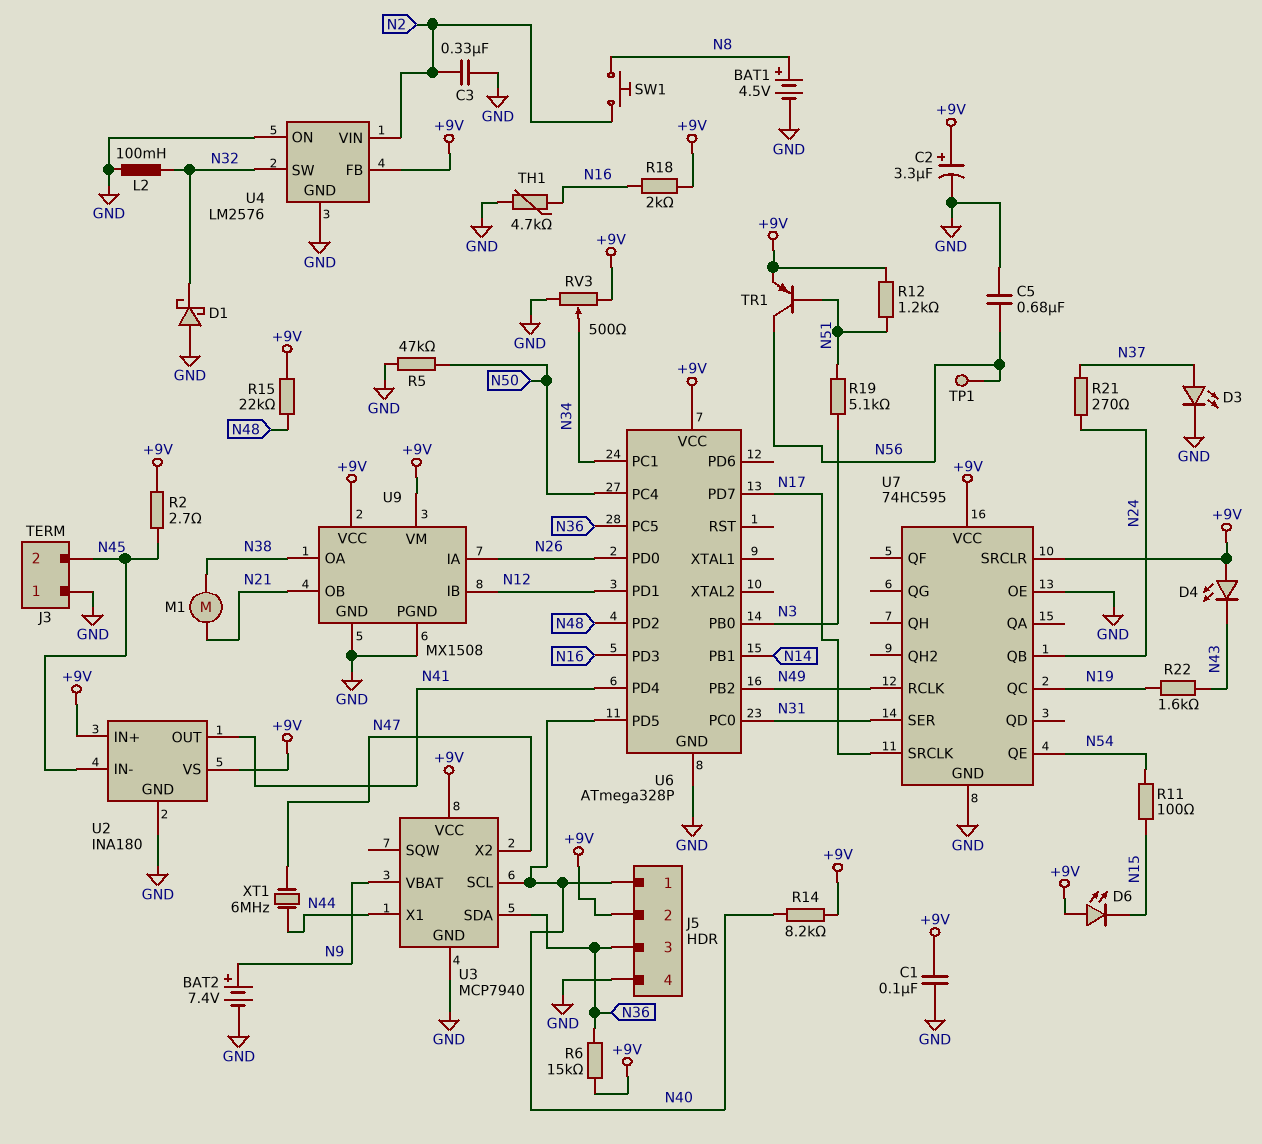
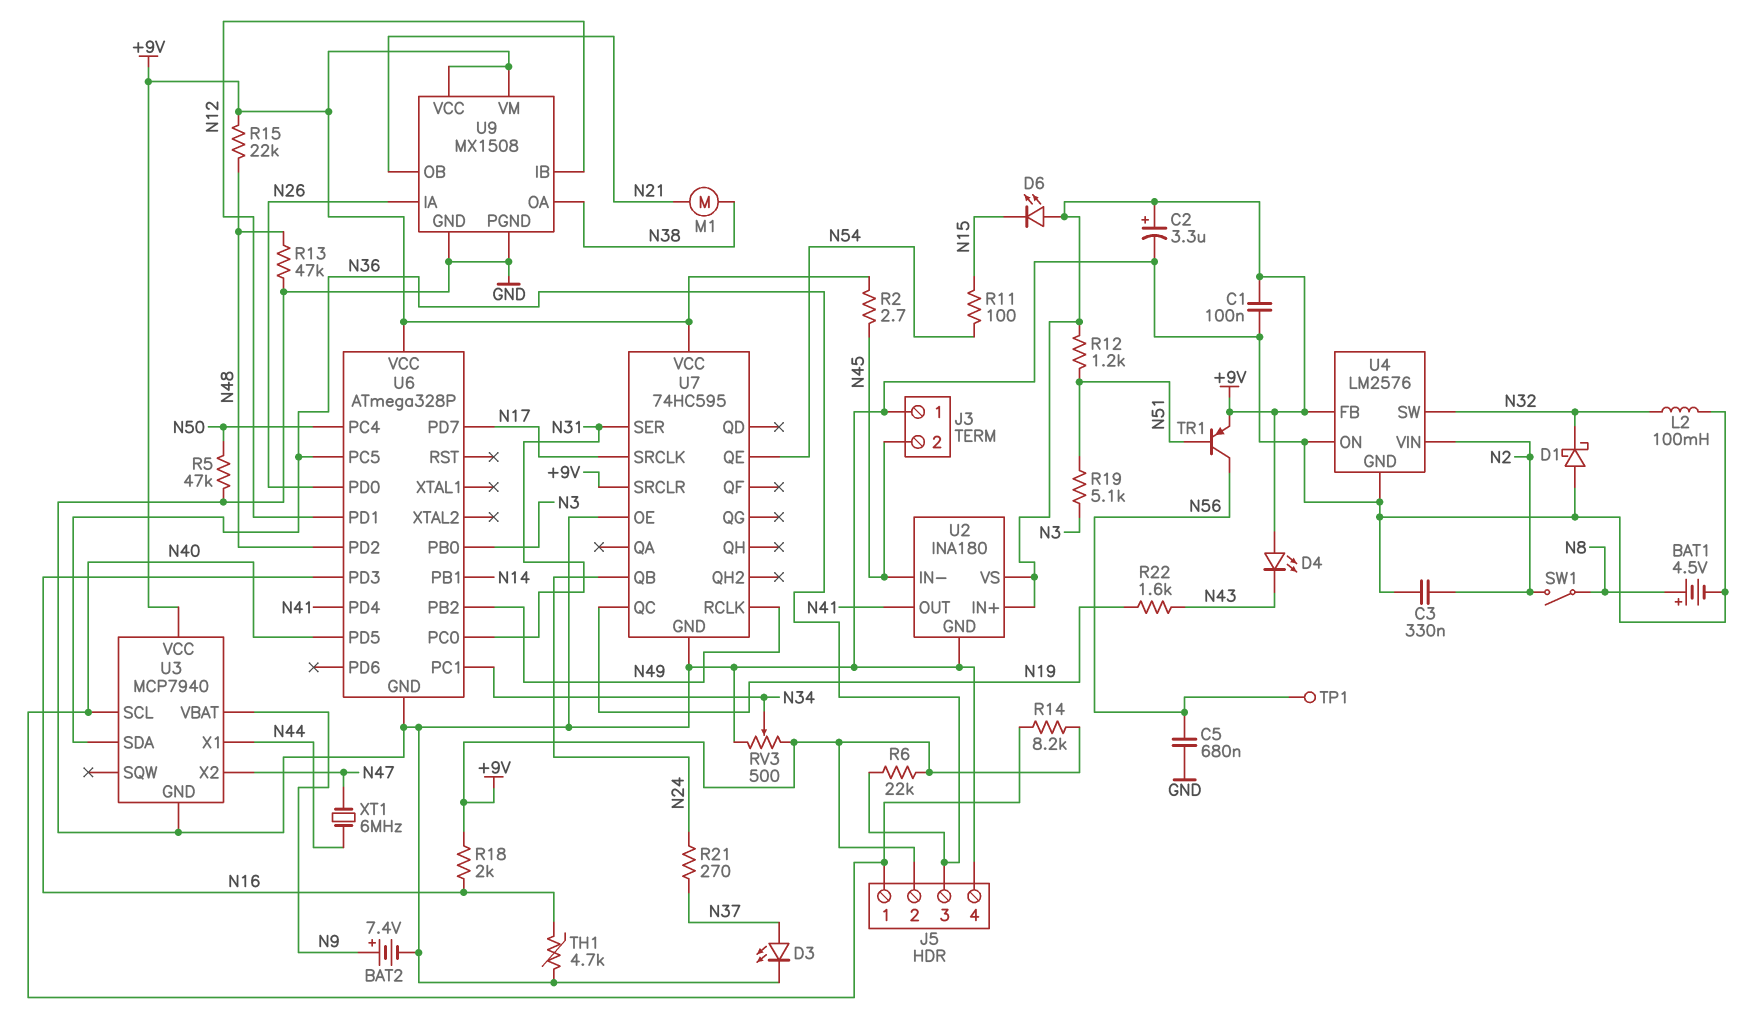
R6: 15k (+9V, N36) -> 22k (+9V, N36)
R13: none -> 47k (GND, N48)
SW1: button (N2, N8) -> switch (N2, N8)

